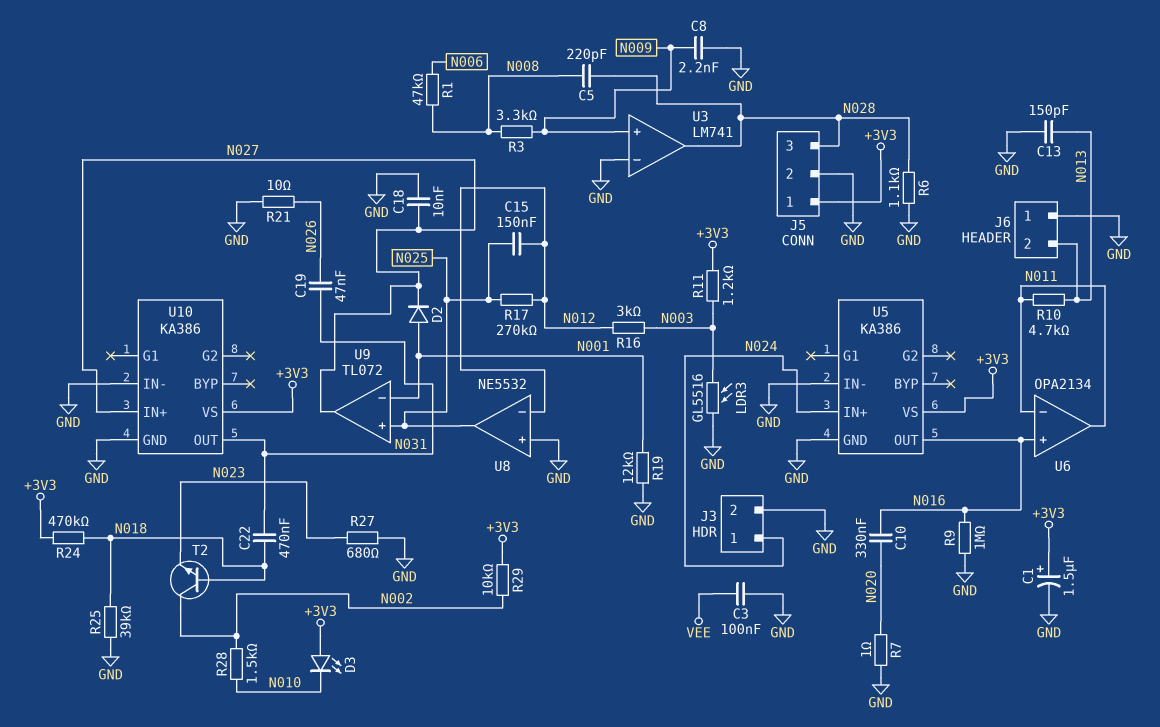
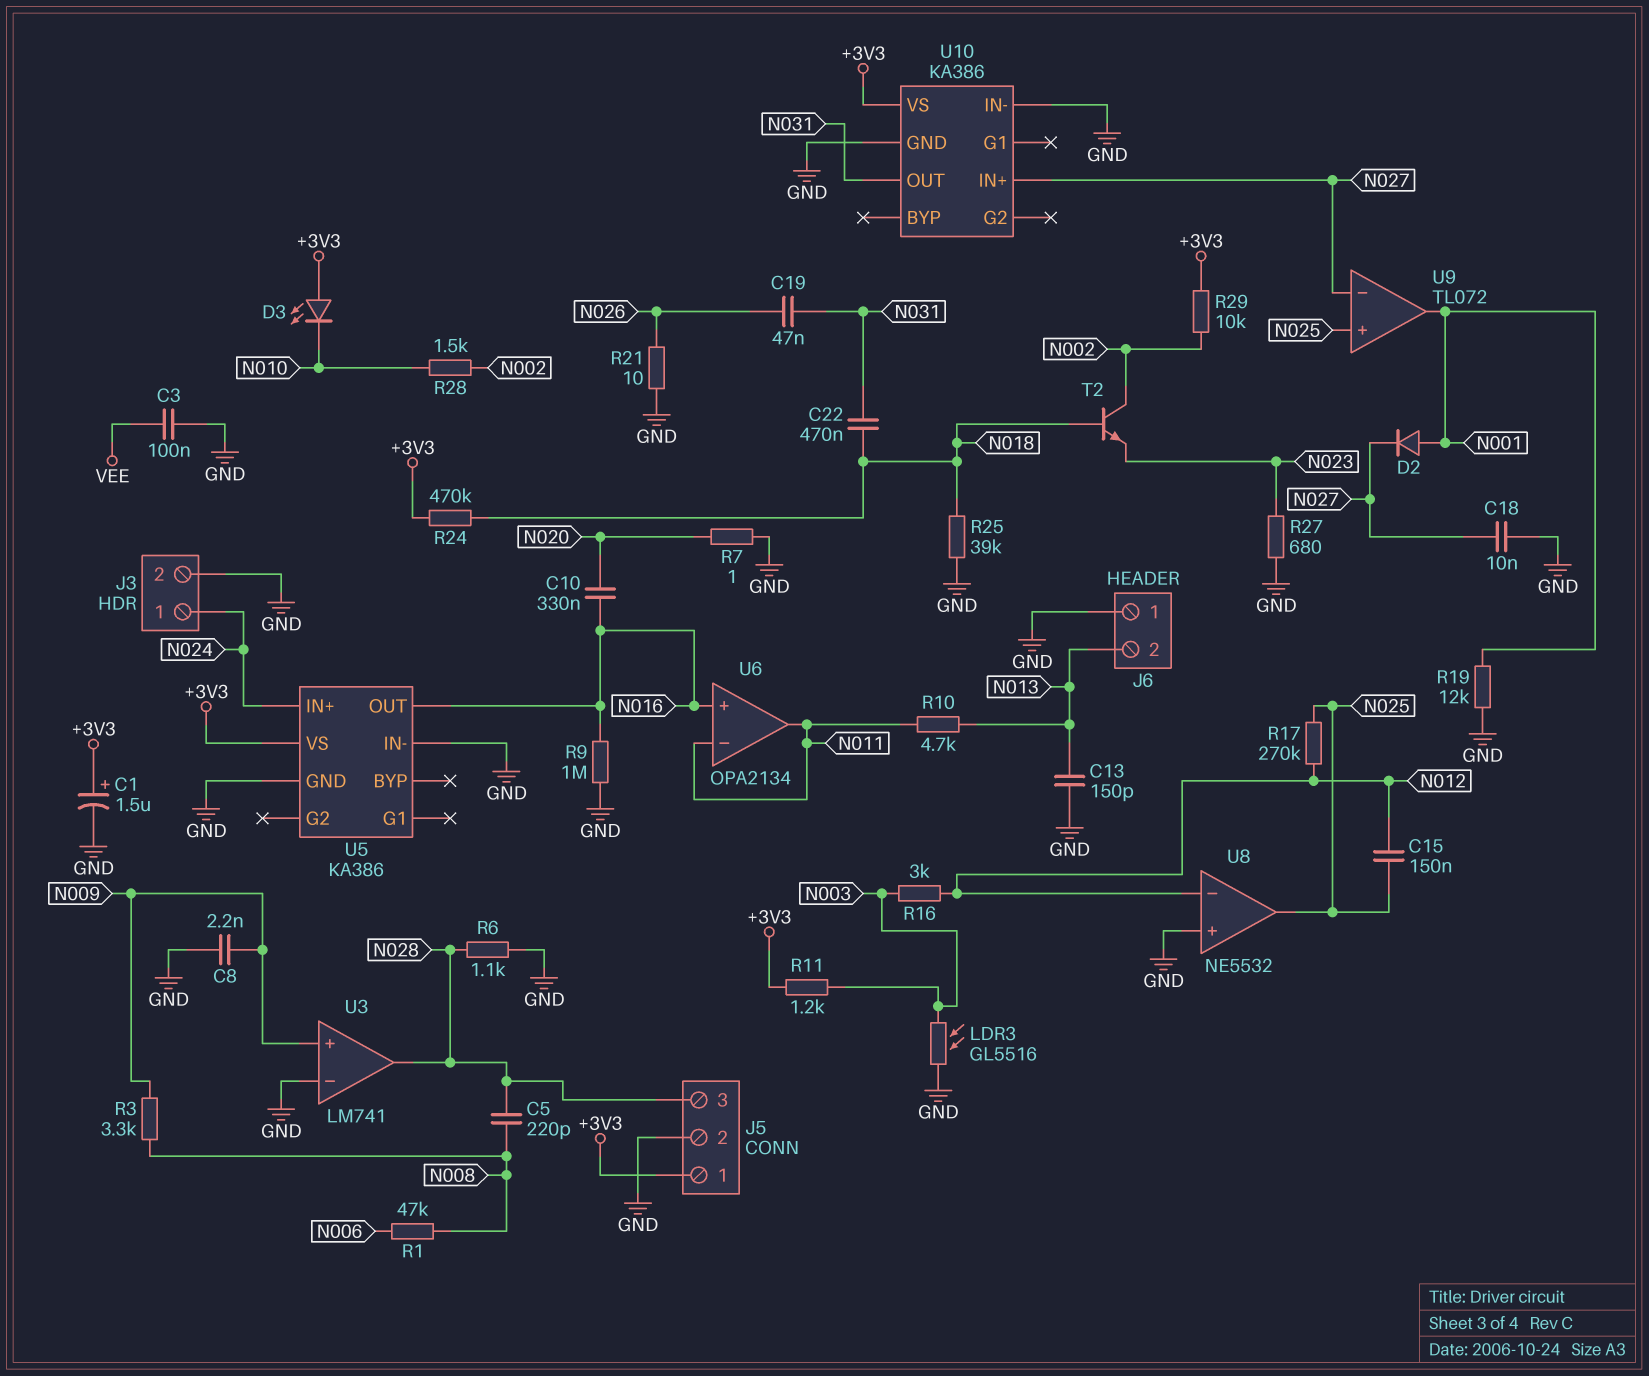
U9 pin in-: N001 -> N027
U9 pin out: N027 -> N001

